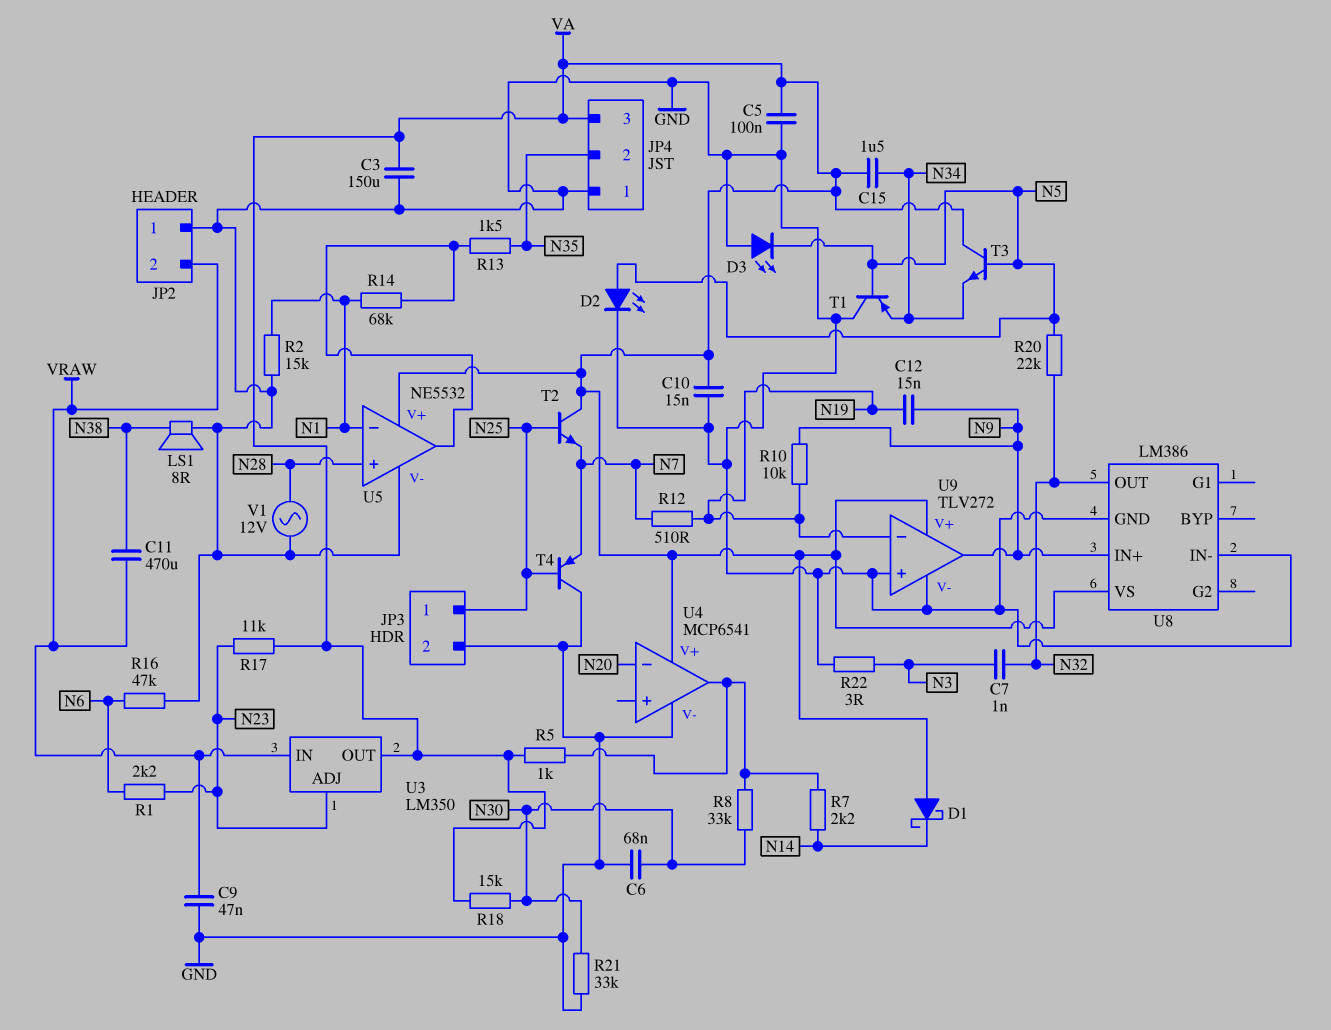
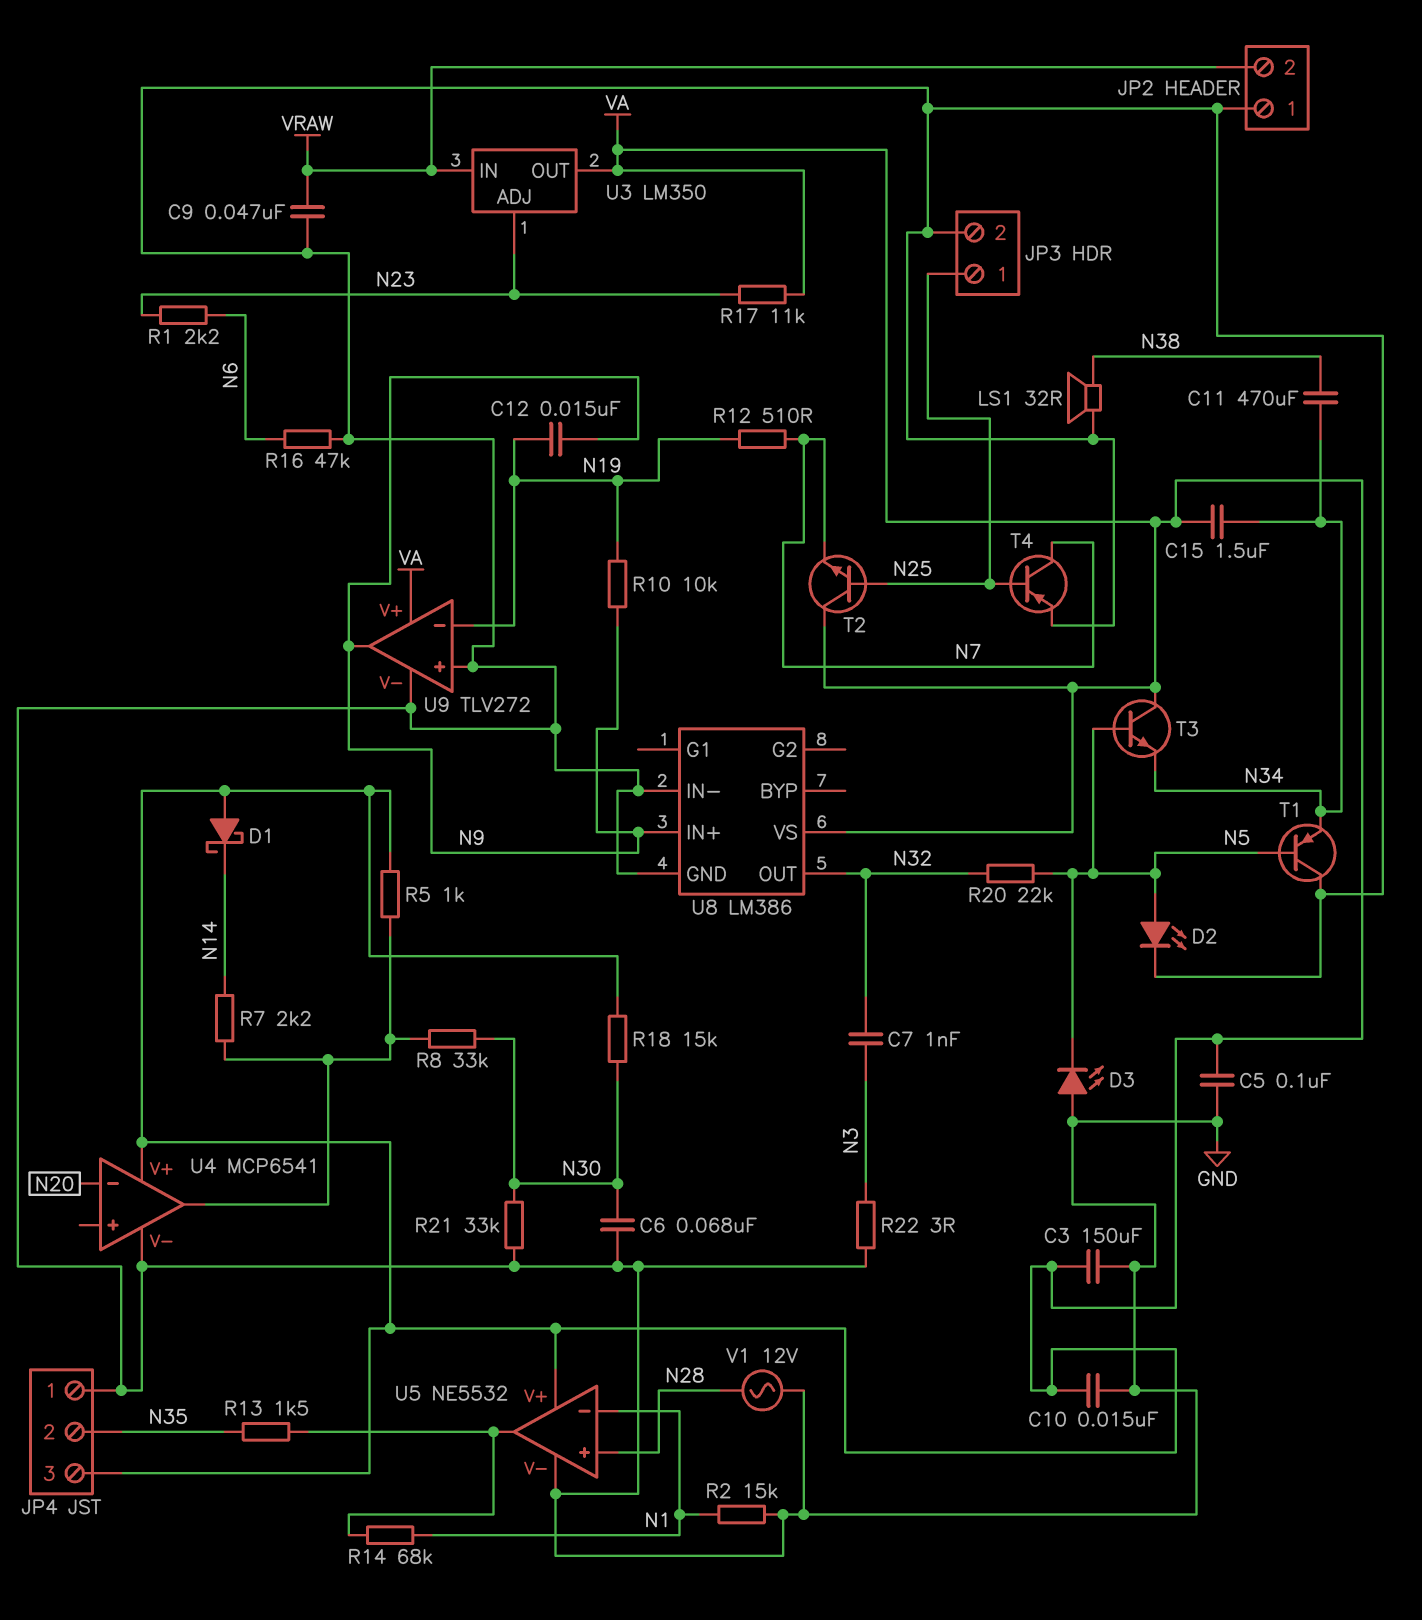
C11: 470uF (N38, VRAW) -> 470uF (N34, N38)
LS1: speaker 8R (GND, N38) -> speaker 32R (GND, N38)
T4: PNP (B N25, C GND, E N7) -> PNP (B N25, C N7, E GND)

